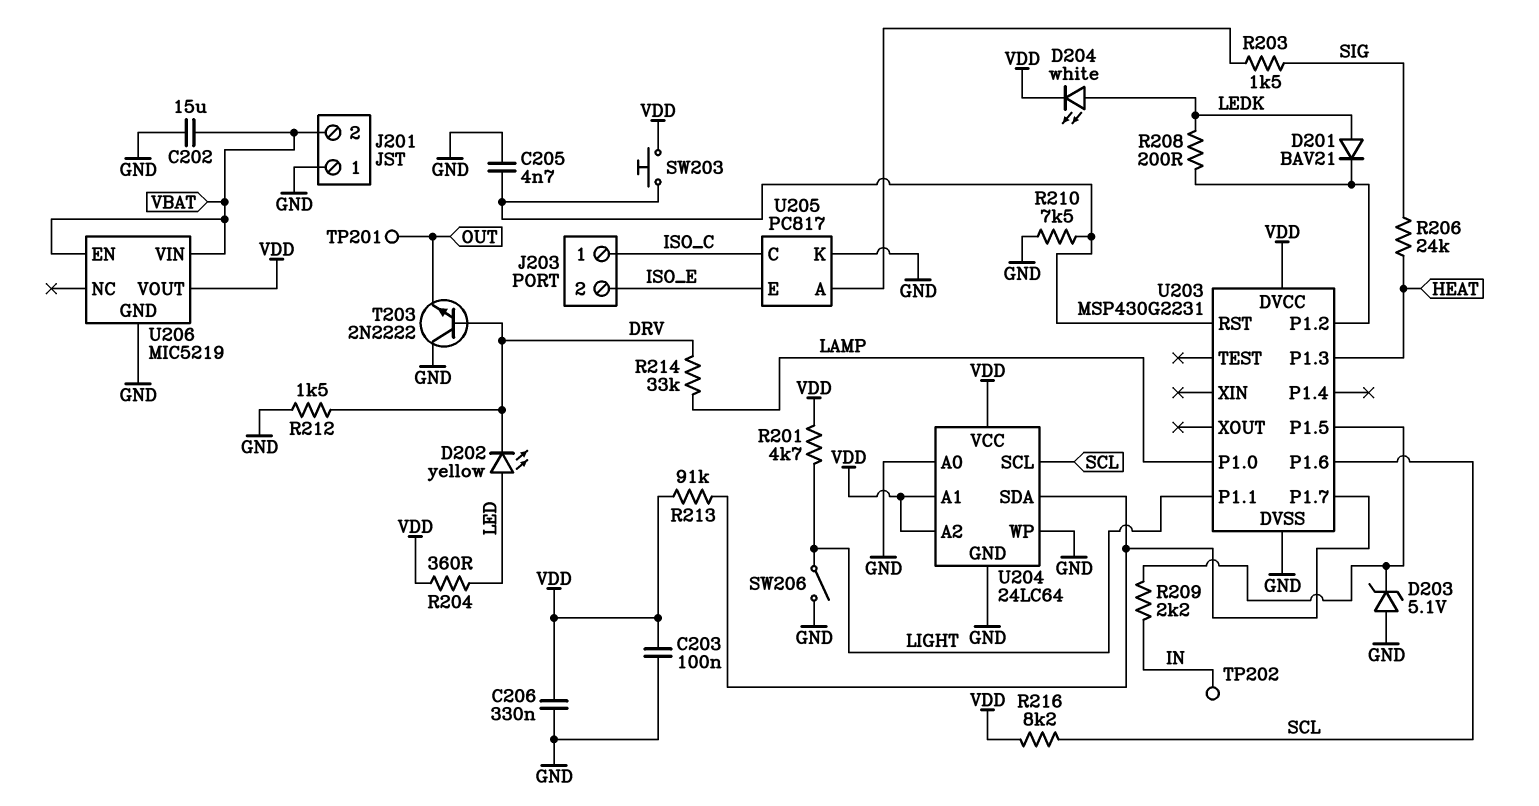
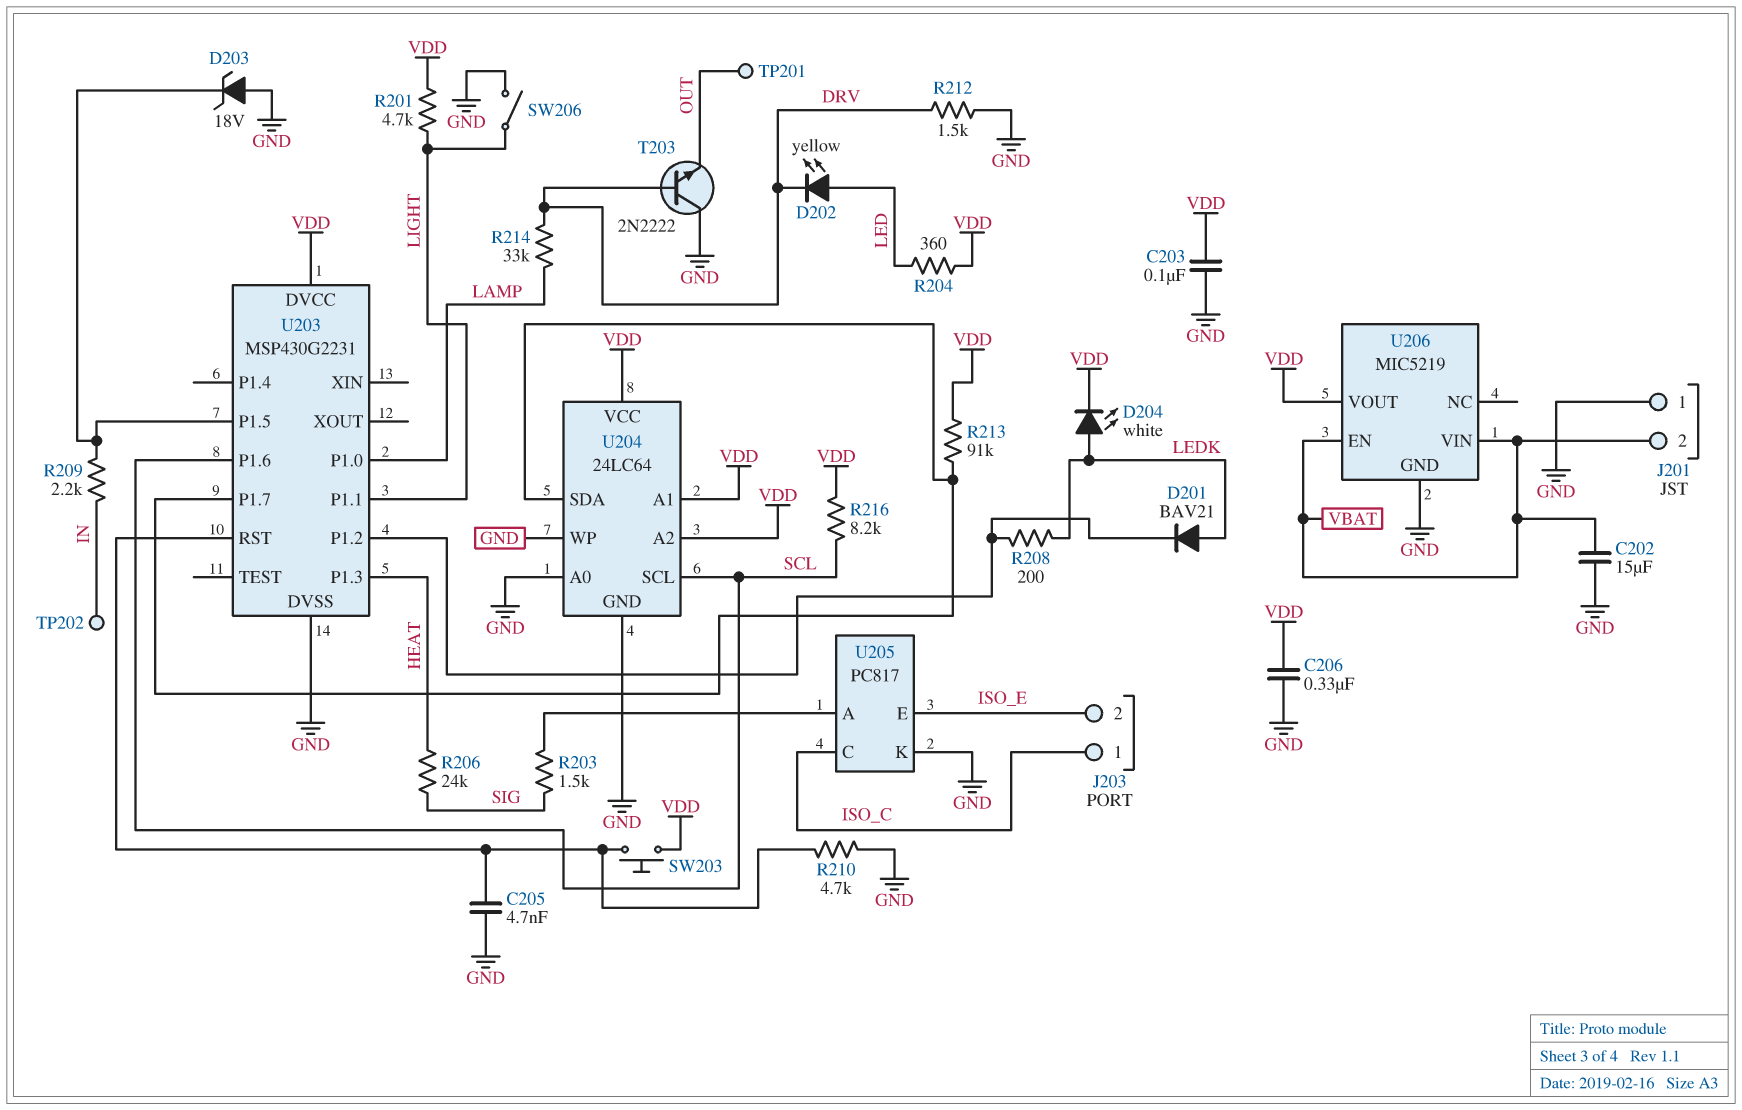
D203: zener 5.1V (A GND, K U203/P1.5) -> zener 18V (A GND, K U203/P1.5)
R210: 7.5k (GND, U203/RST) -> 4.7k (GND, U203/RST)

